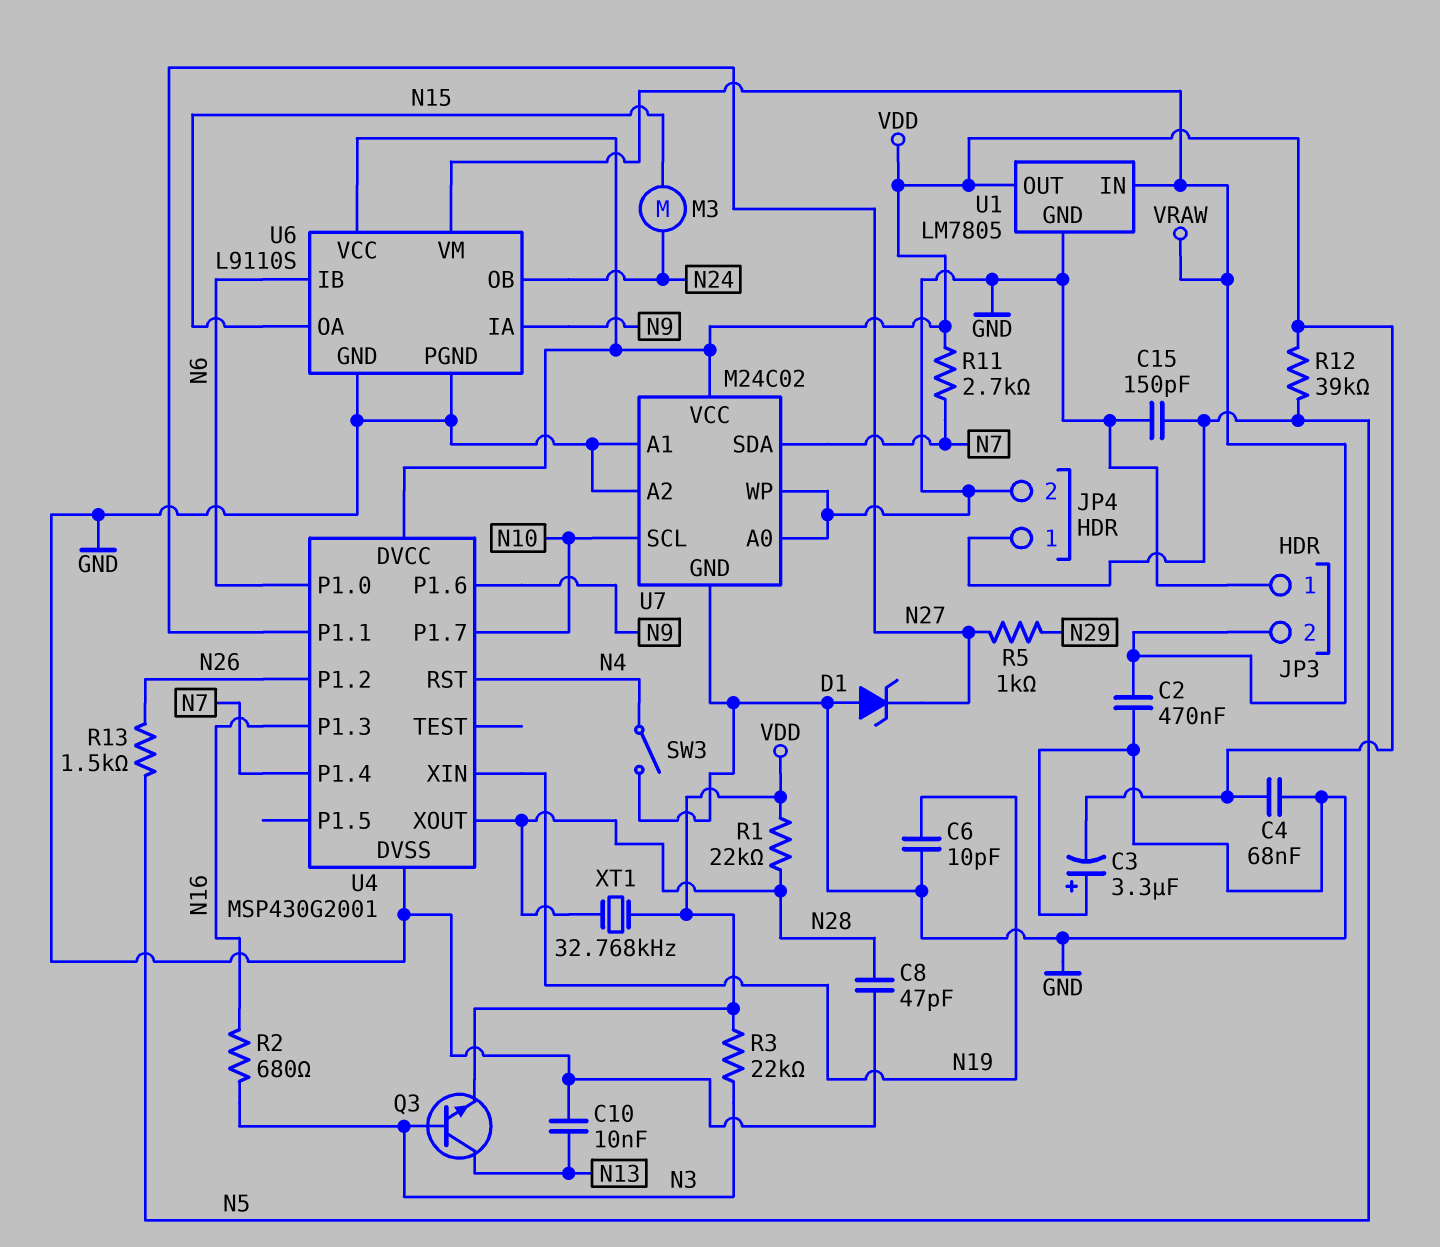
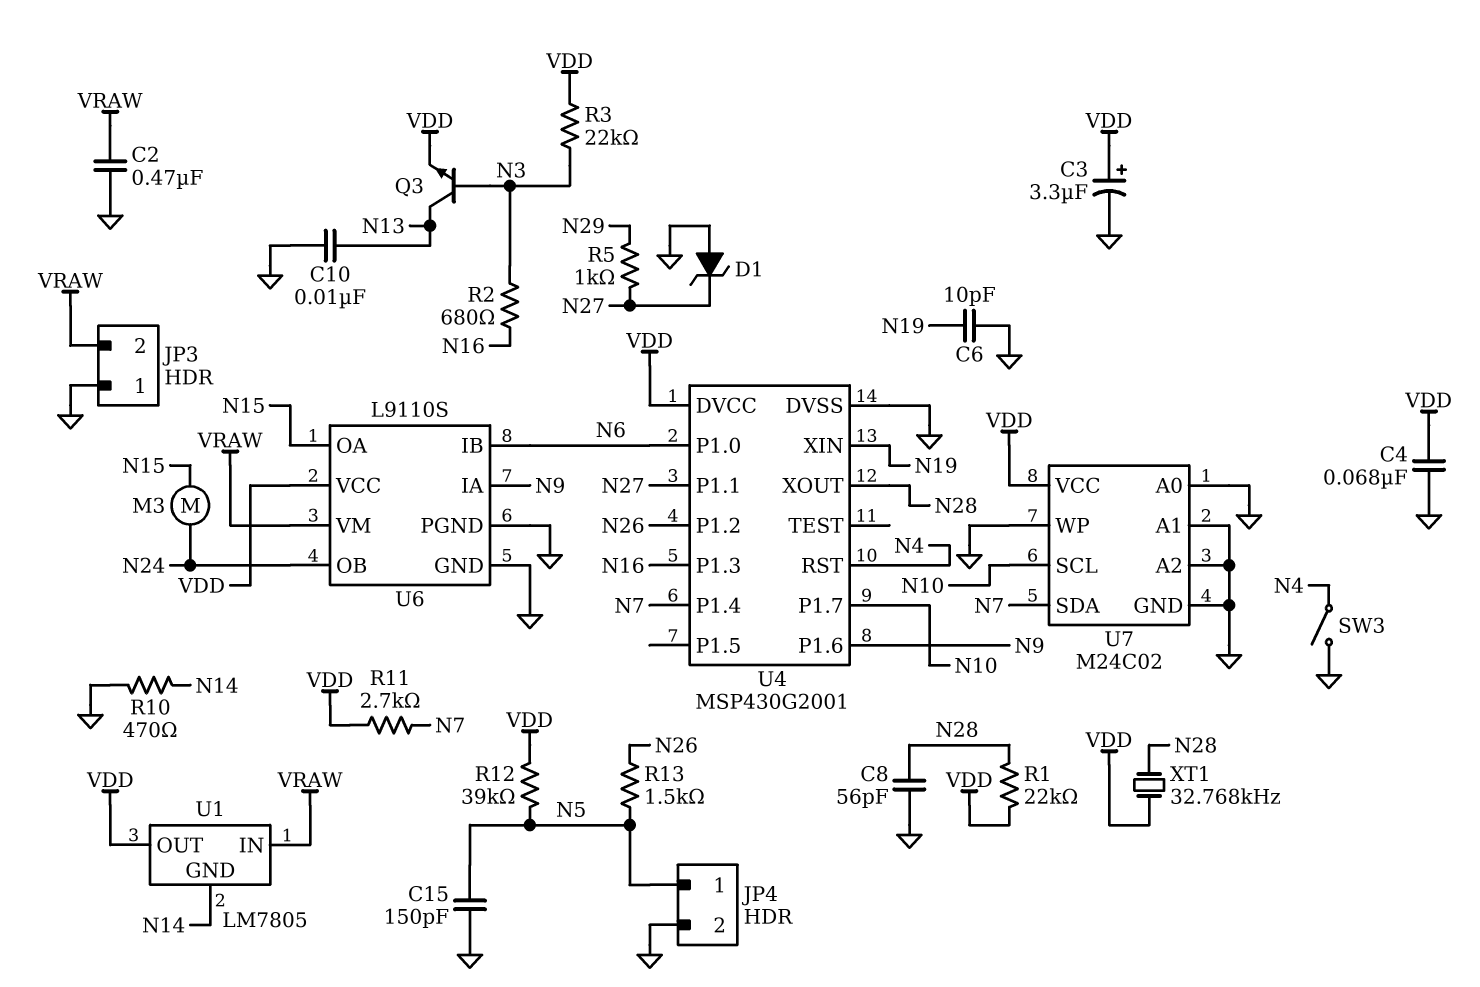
C3: 3.3uF (plus GND, minus VDD) -> 3.3uF (plus VDD, minus GND)
C8: 47pF (GND, N28) -> 56pF (GND, N28)
R10: none -> 470 (GND, N14)
U1 pin GND: GND -> N14

